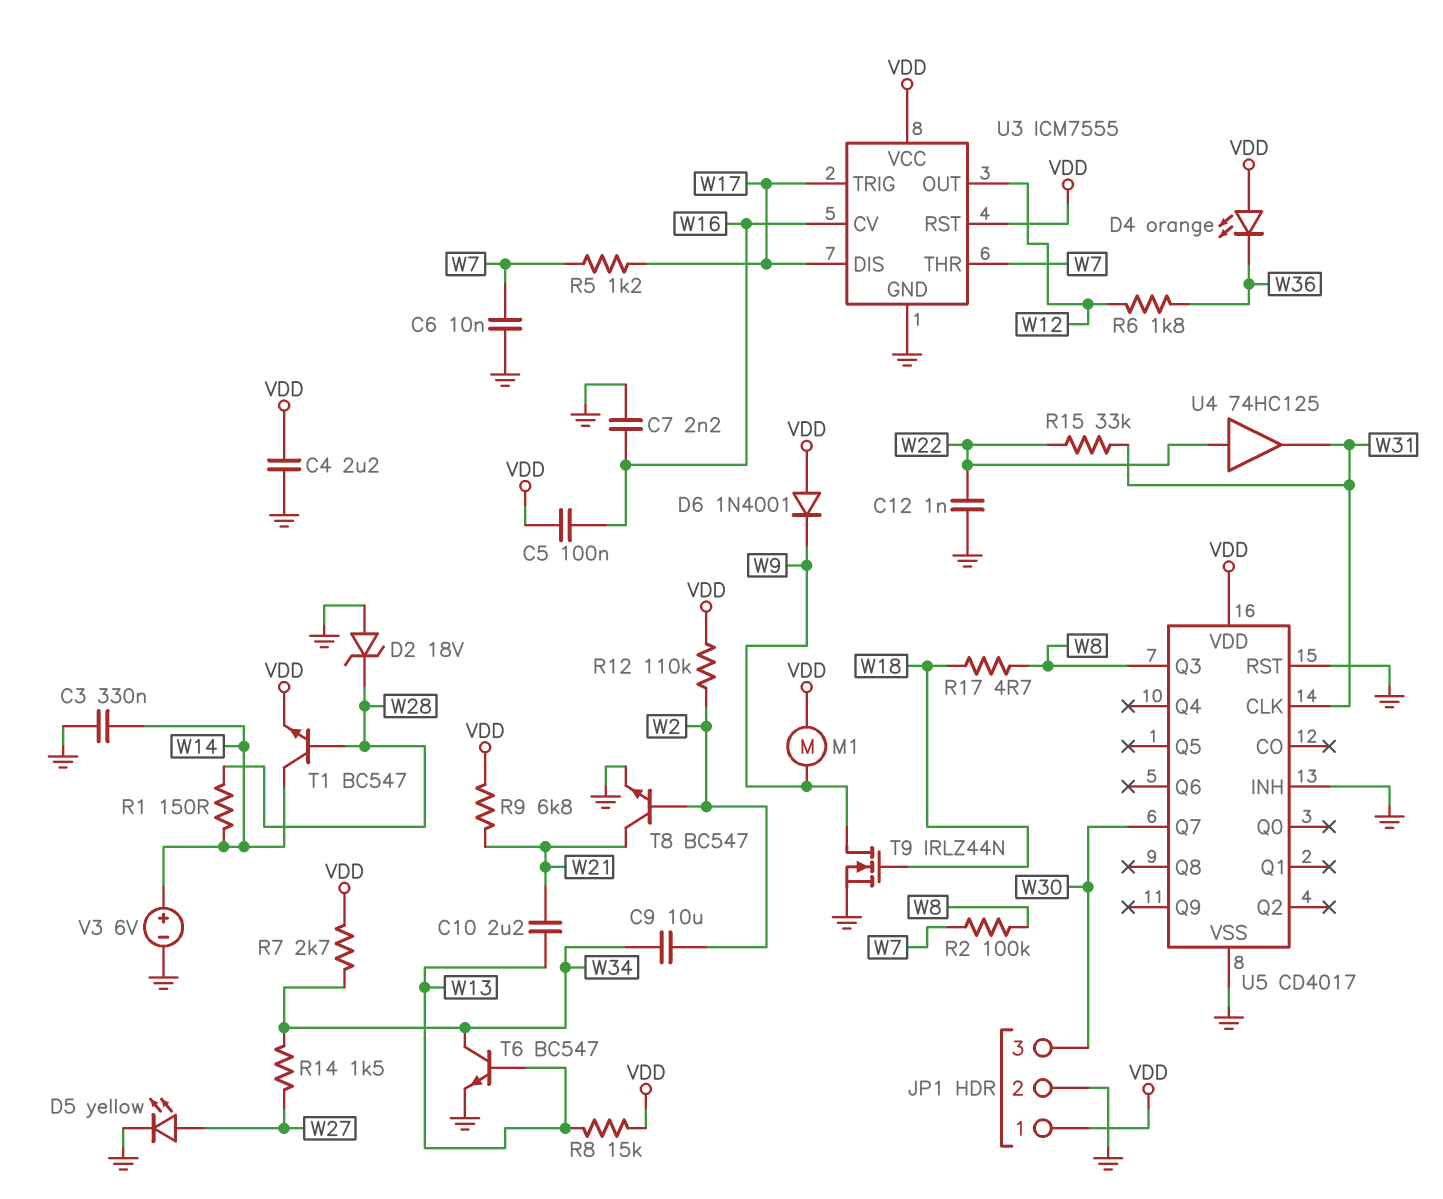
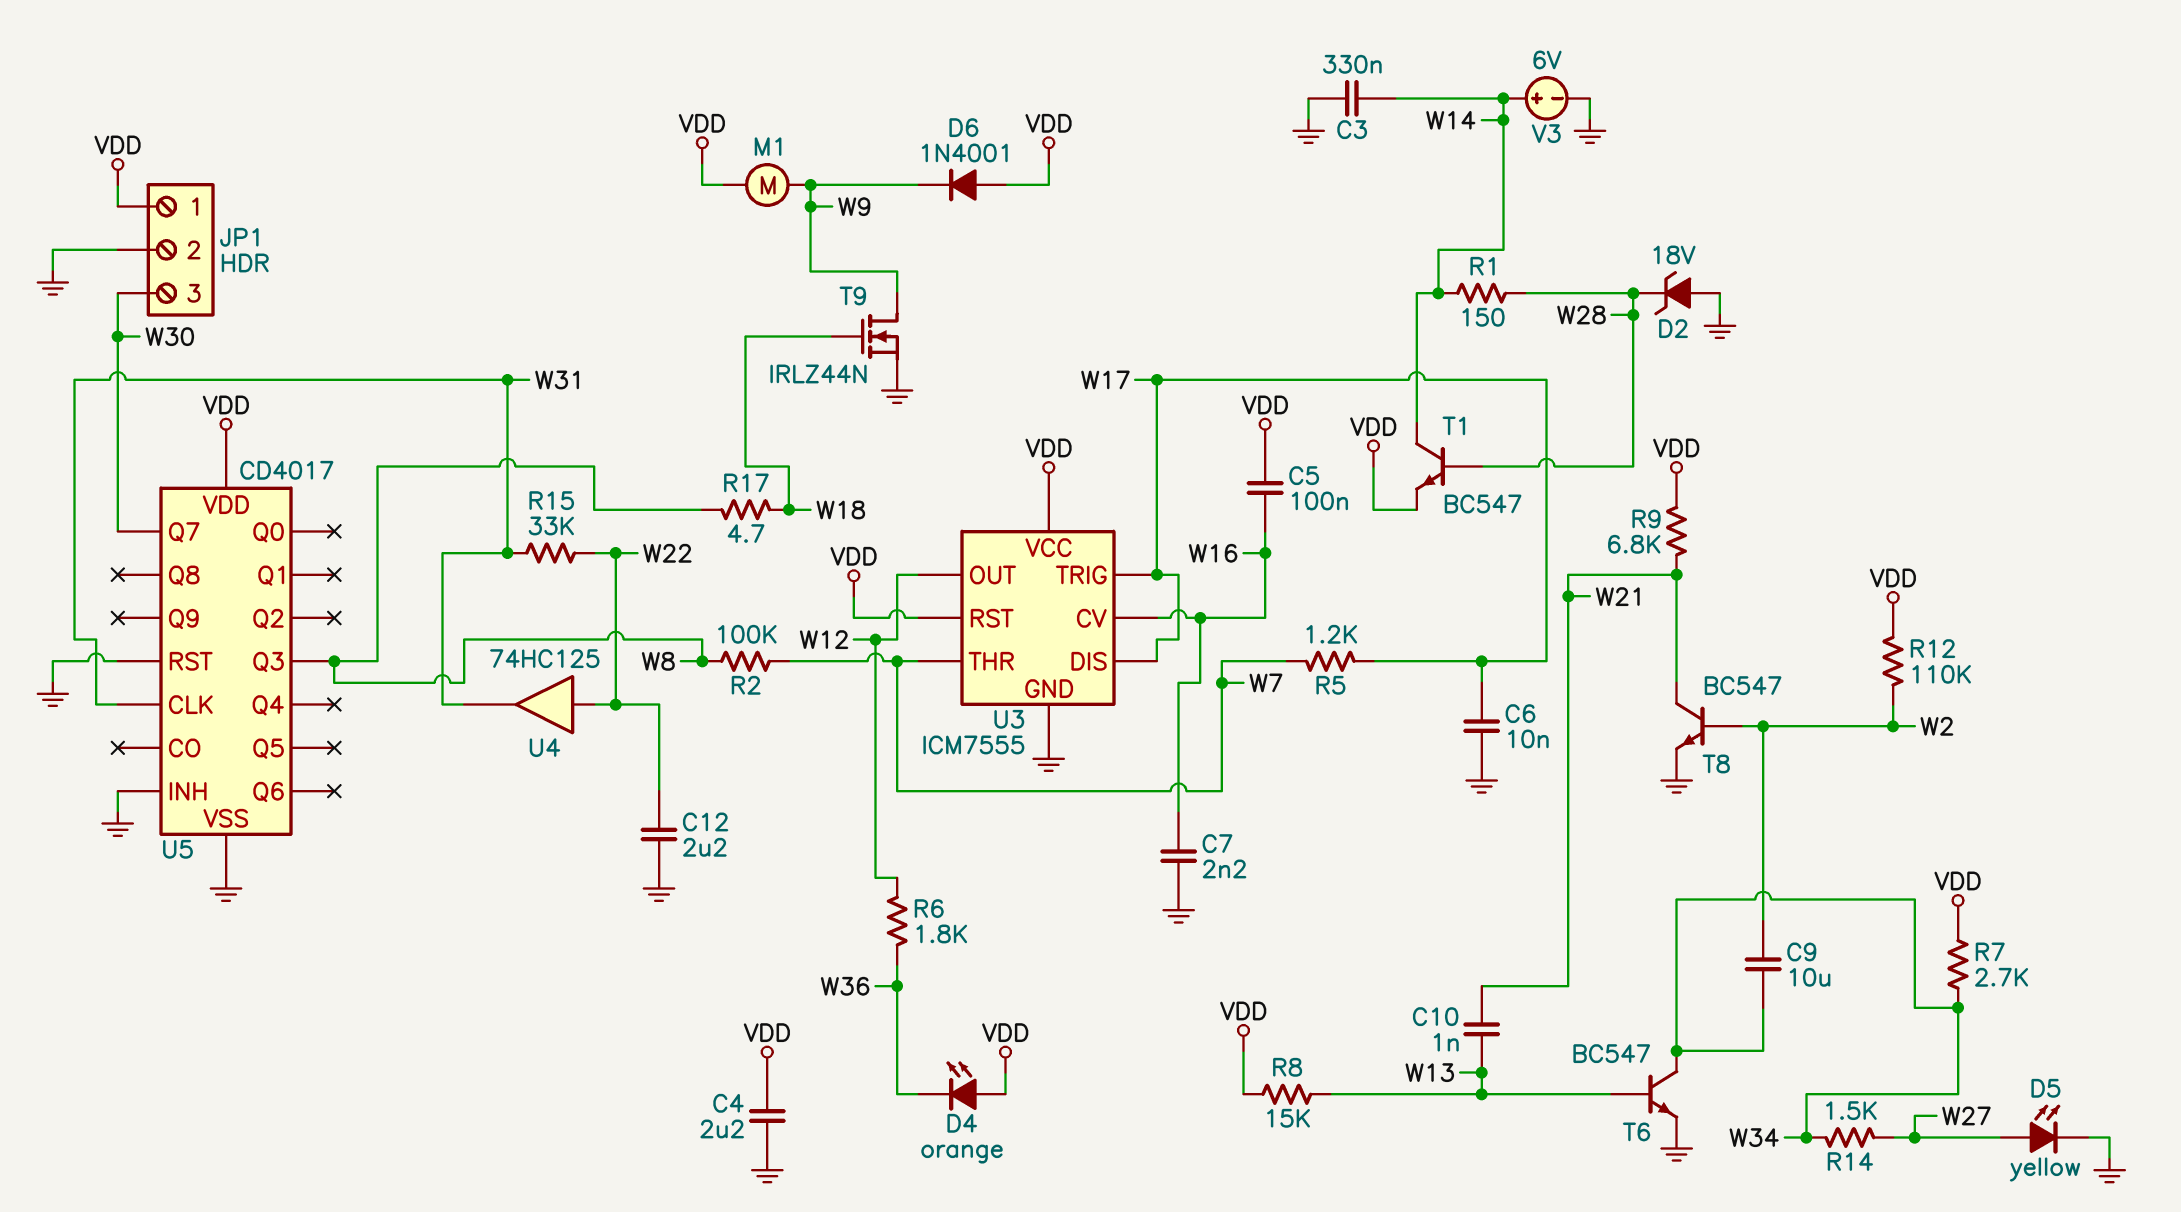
C6: 10nF (GND, W7) -> 10nF (GND, W17)
C10: 2.2uF (W13, W21) -> 1nF (W13, W21)
C12: 1nF (GND, W22) -> 2.2uF (GND, W22)

